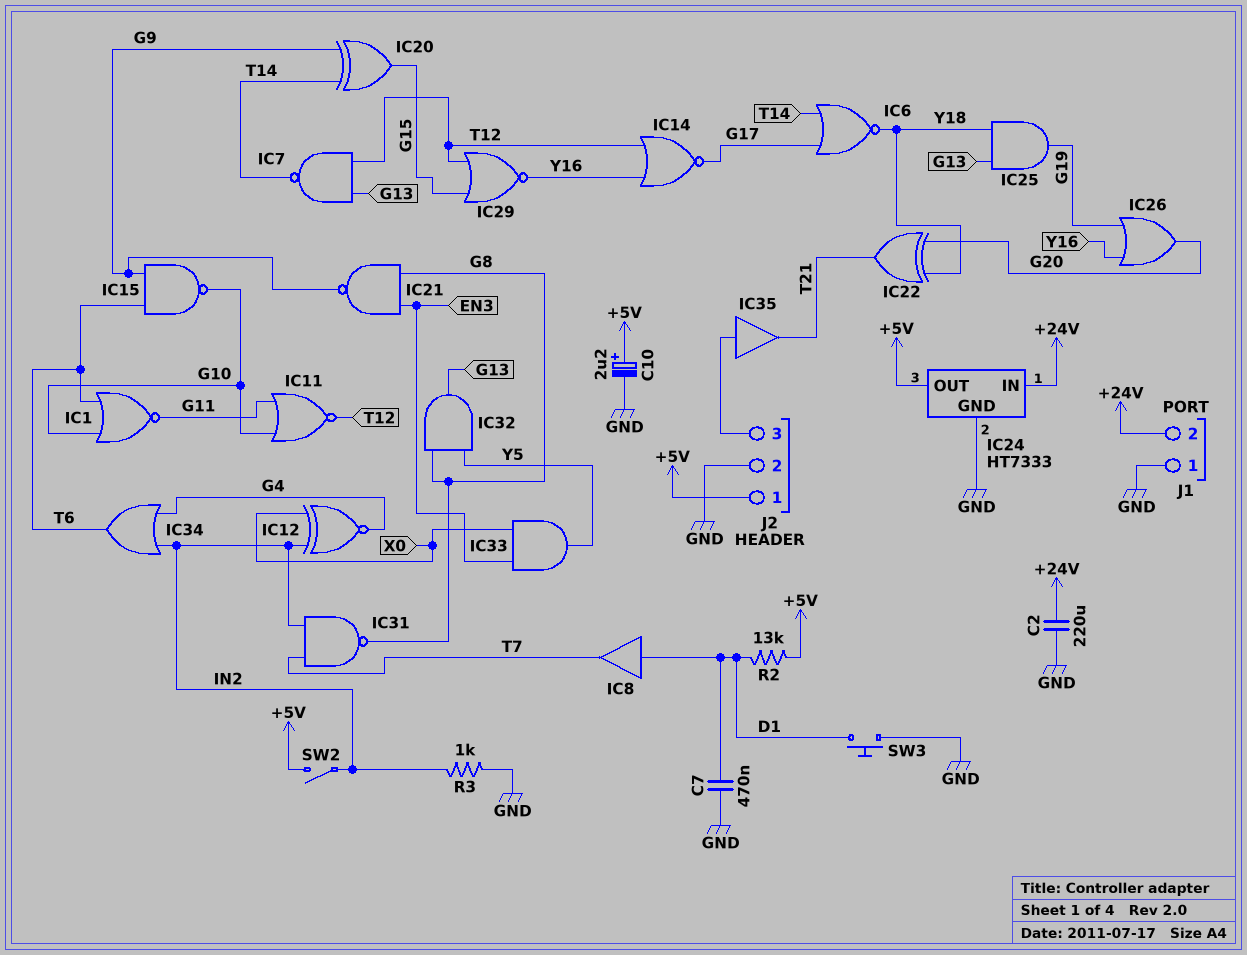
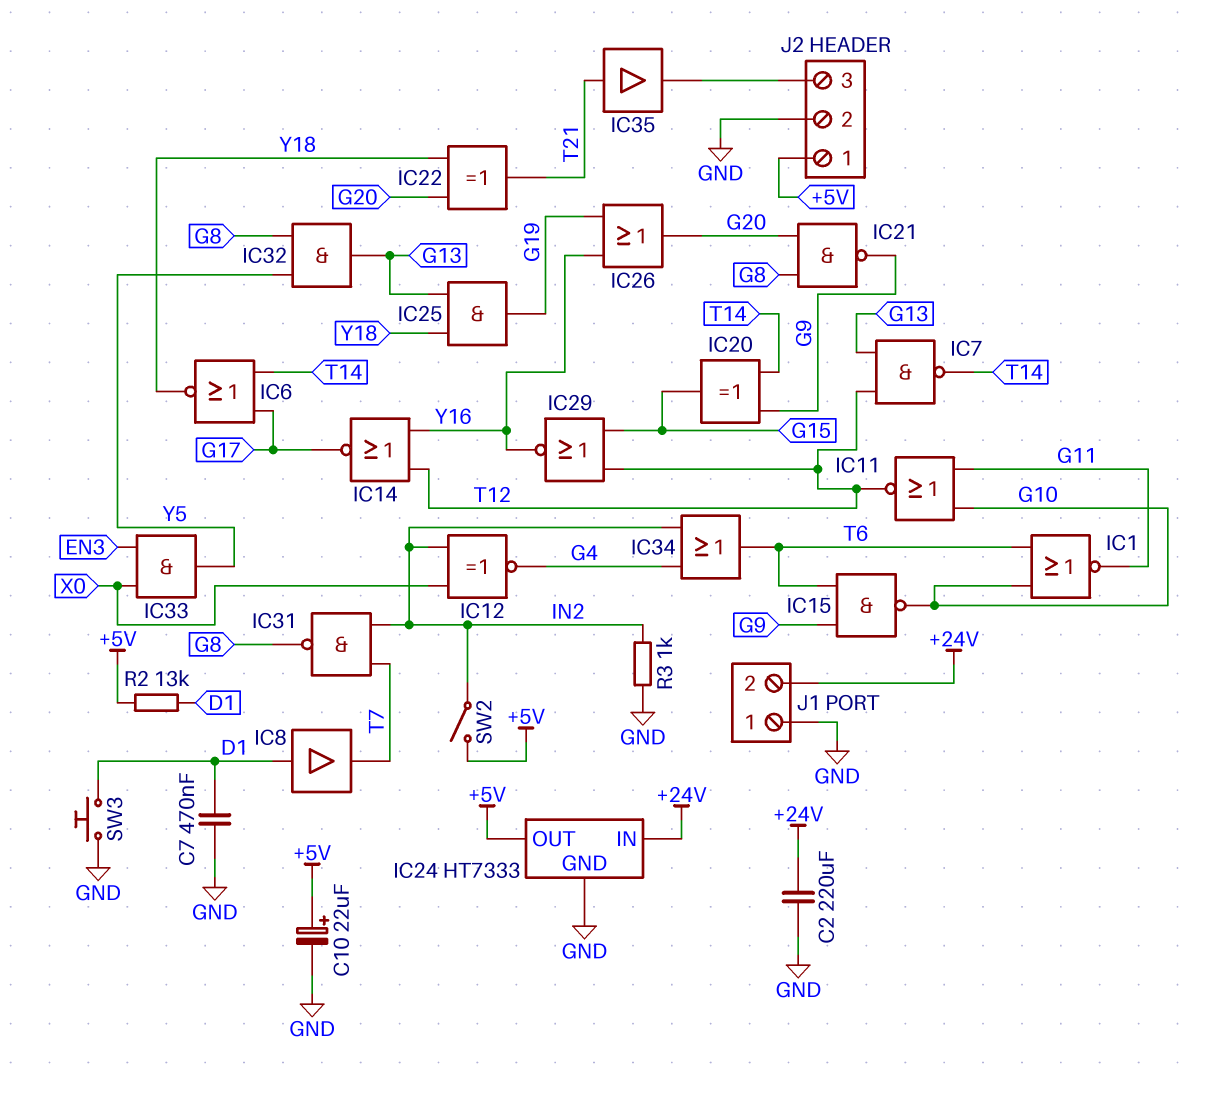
C10: 2.2uF (plus +5V, minus GND) -> 22uF (plus +5V, minus GND)
IC21: NAND (in EN3, in G8, out G9) -> NAND (in G8, in G20, out G9)
IC35: buffer (in J2/3, out T21) -> buffer (in T21, out J2/3)

